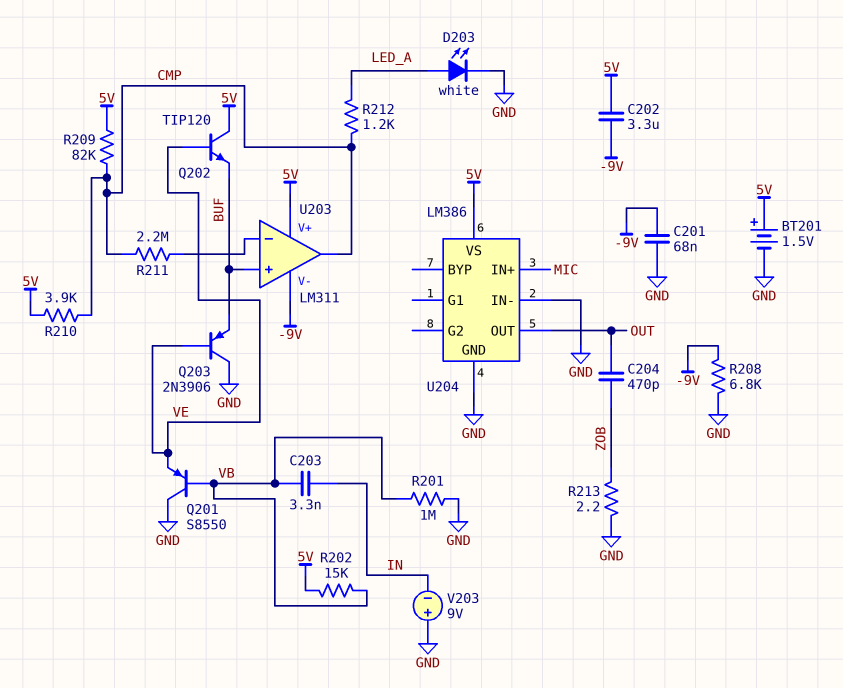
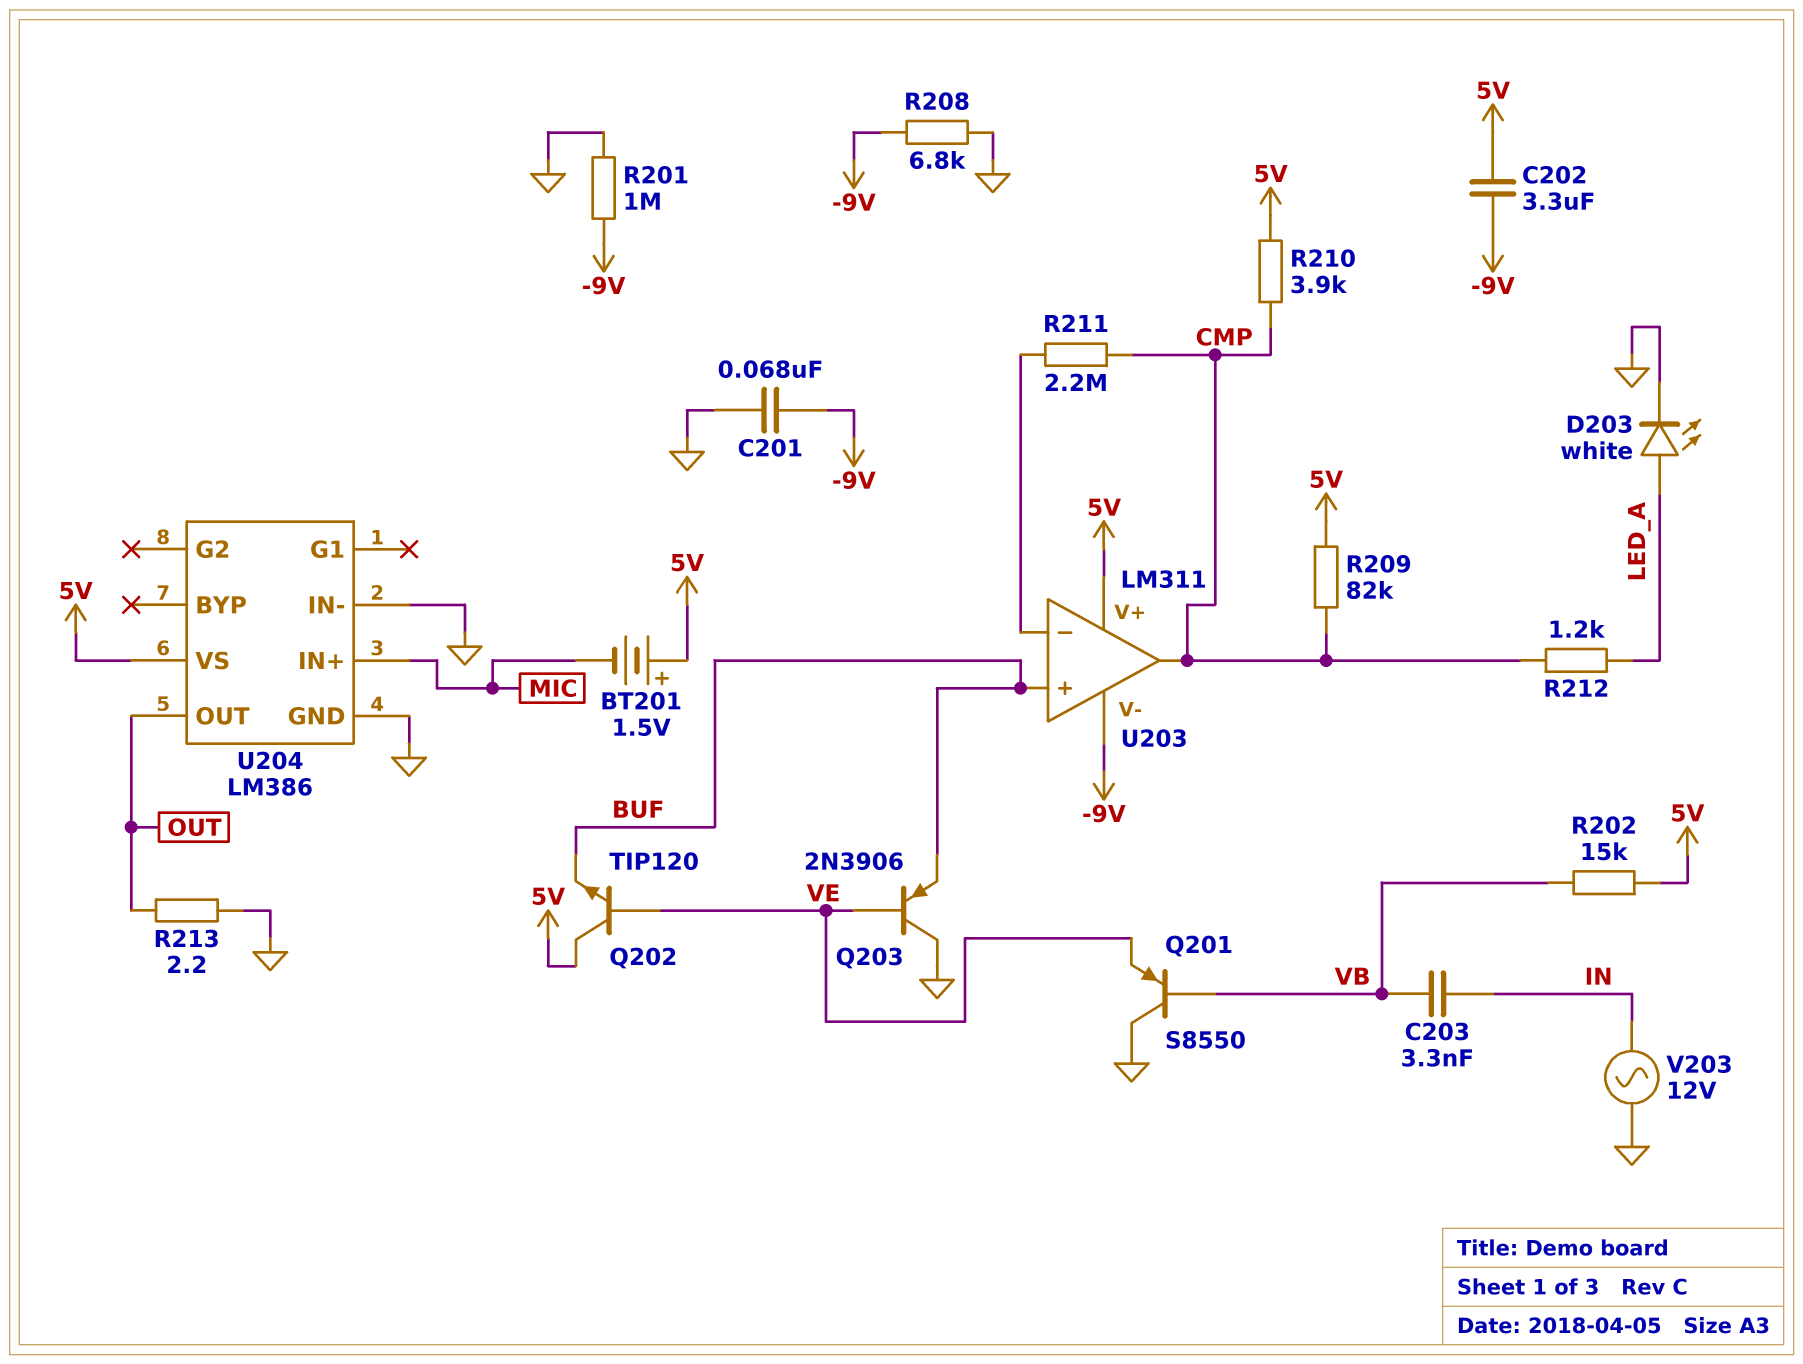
BT201: 1.5V (plus 5V, minus GND) -> 1.5V (plus 5V, minus MIC)
C204: 470pF (OUT, ZOB) -> none
R201: 1M (GND, VB) -> 1M (-9V, GND)
R213: 2.2 (GND, ZOB) -> 2.2 (GND, OUT)
V203: 9V (plus GND, minus IN) -> AC 12V (GND, IN)

